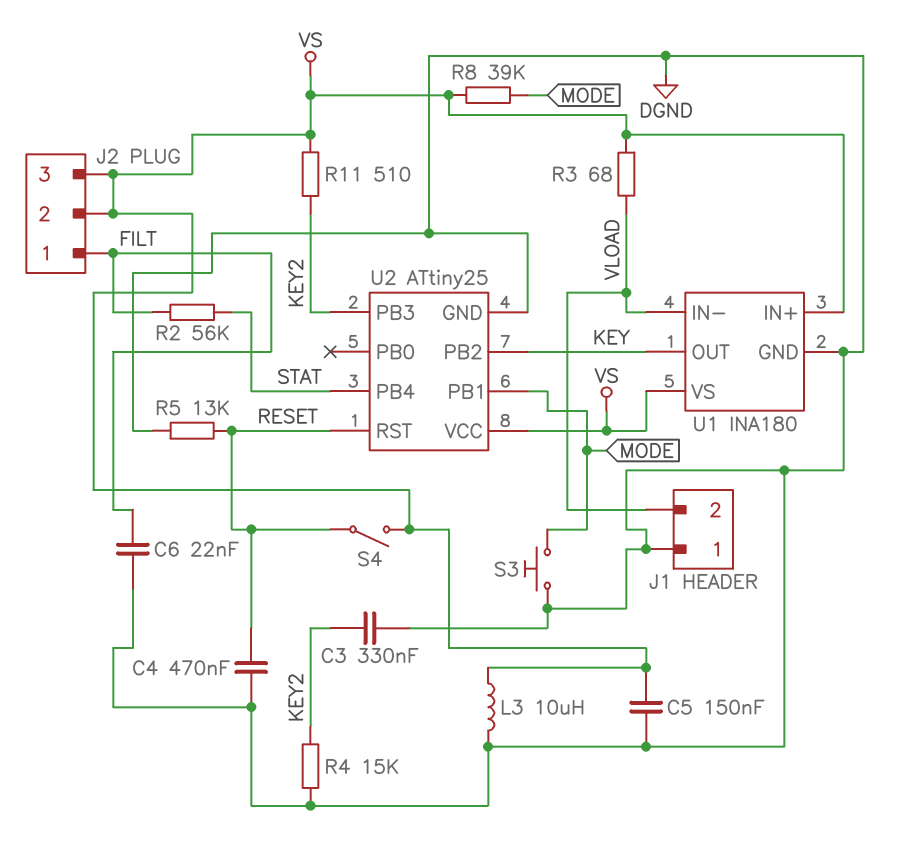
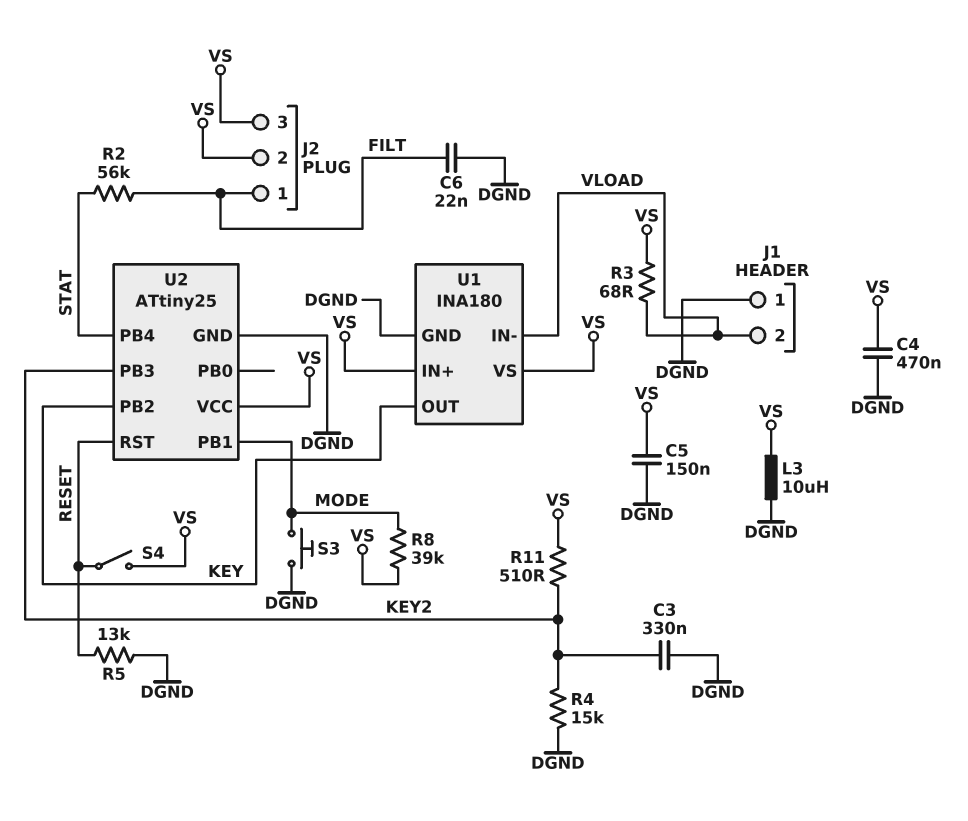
C4: 470nF (DGND, RESET) -> 470nF (DGND, VS)

